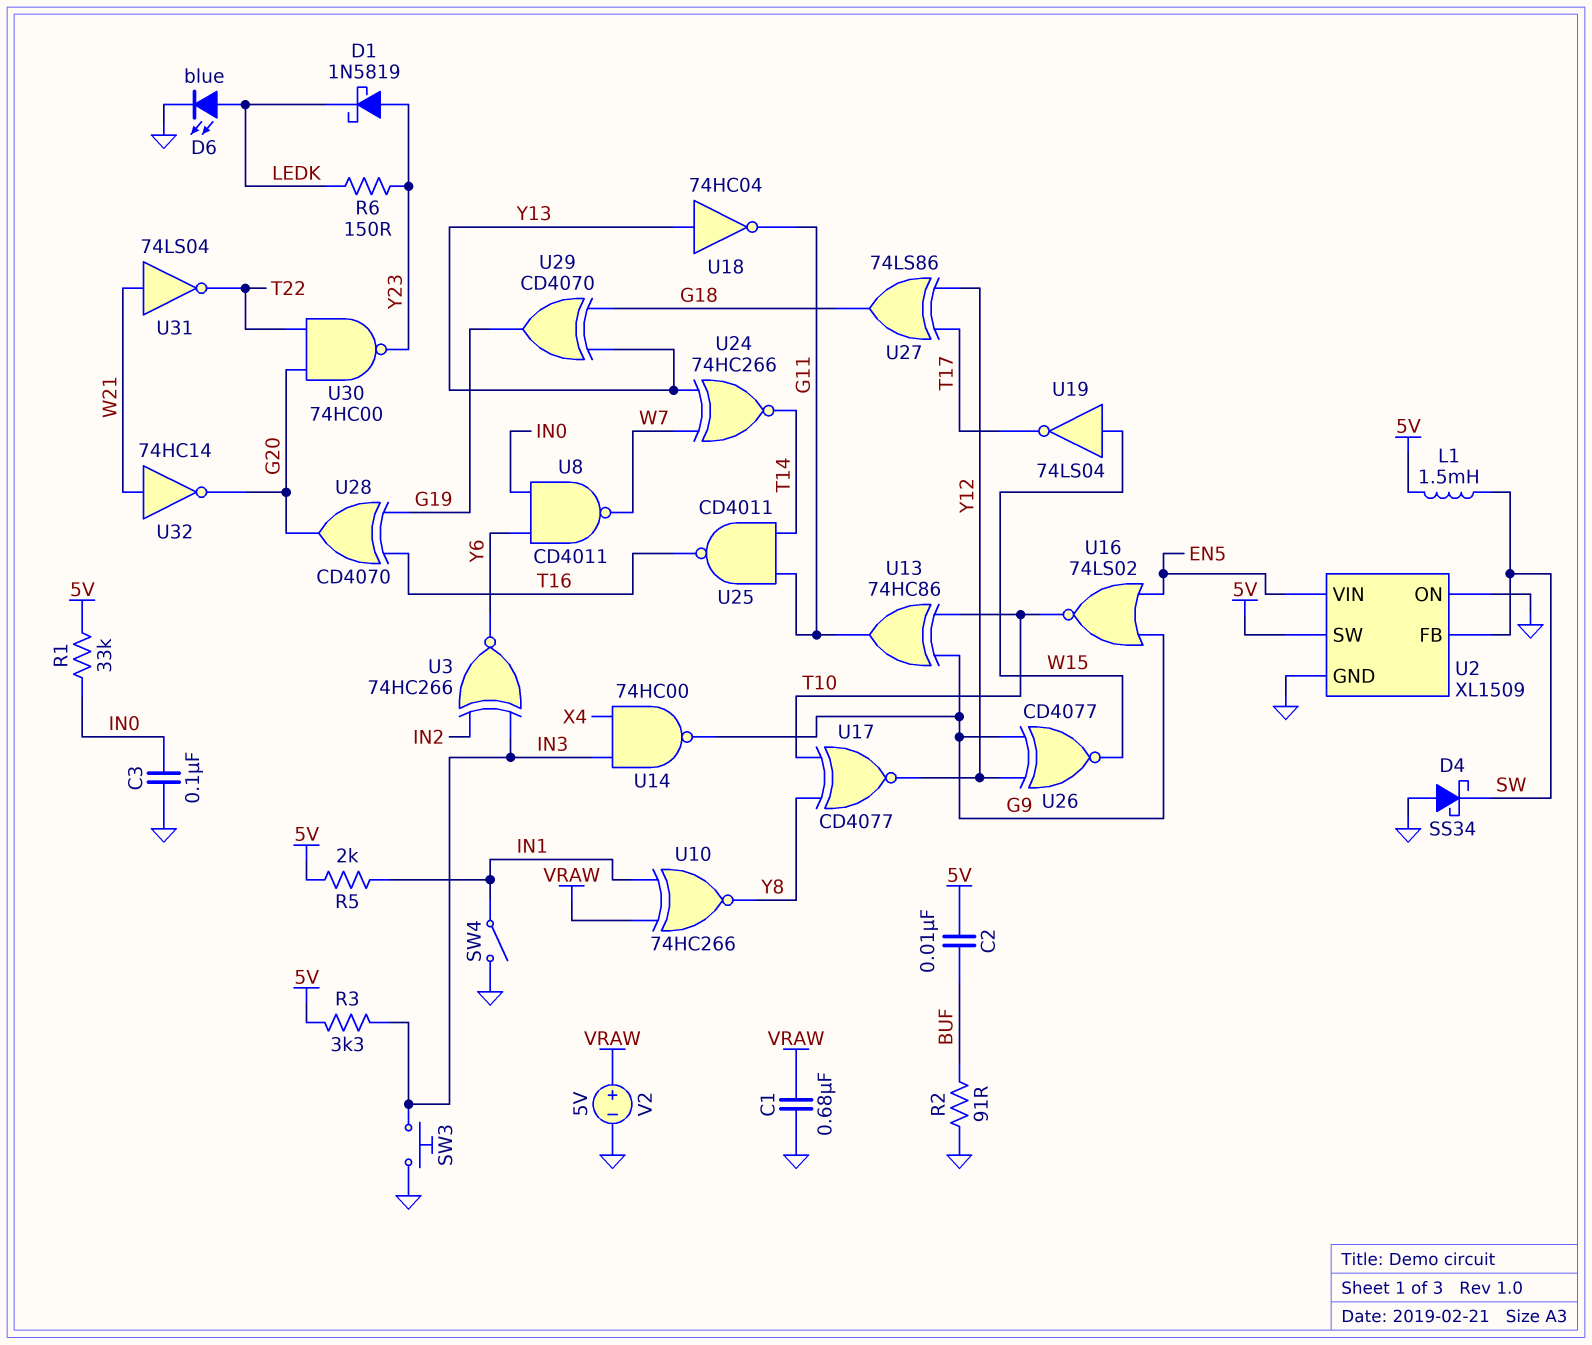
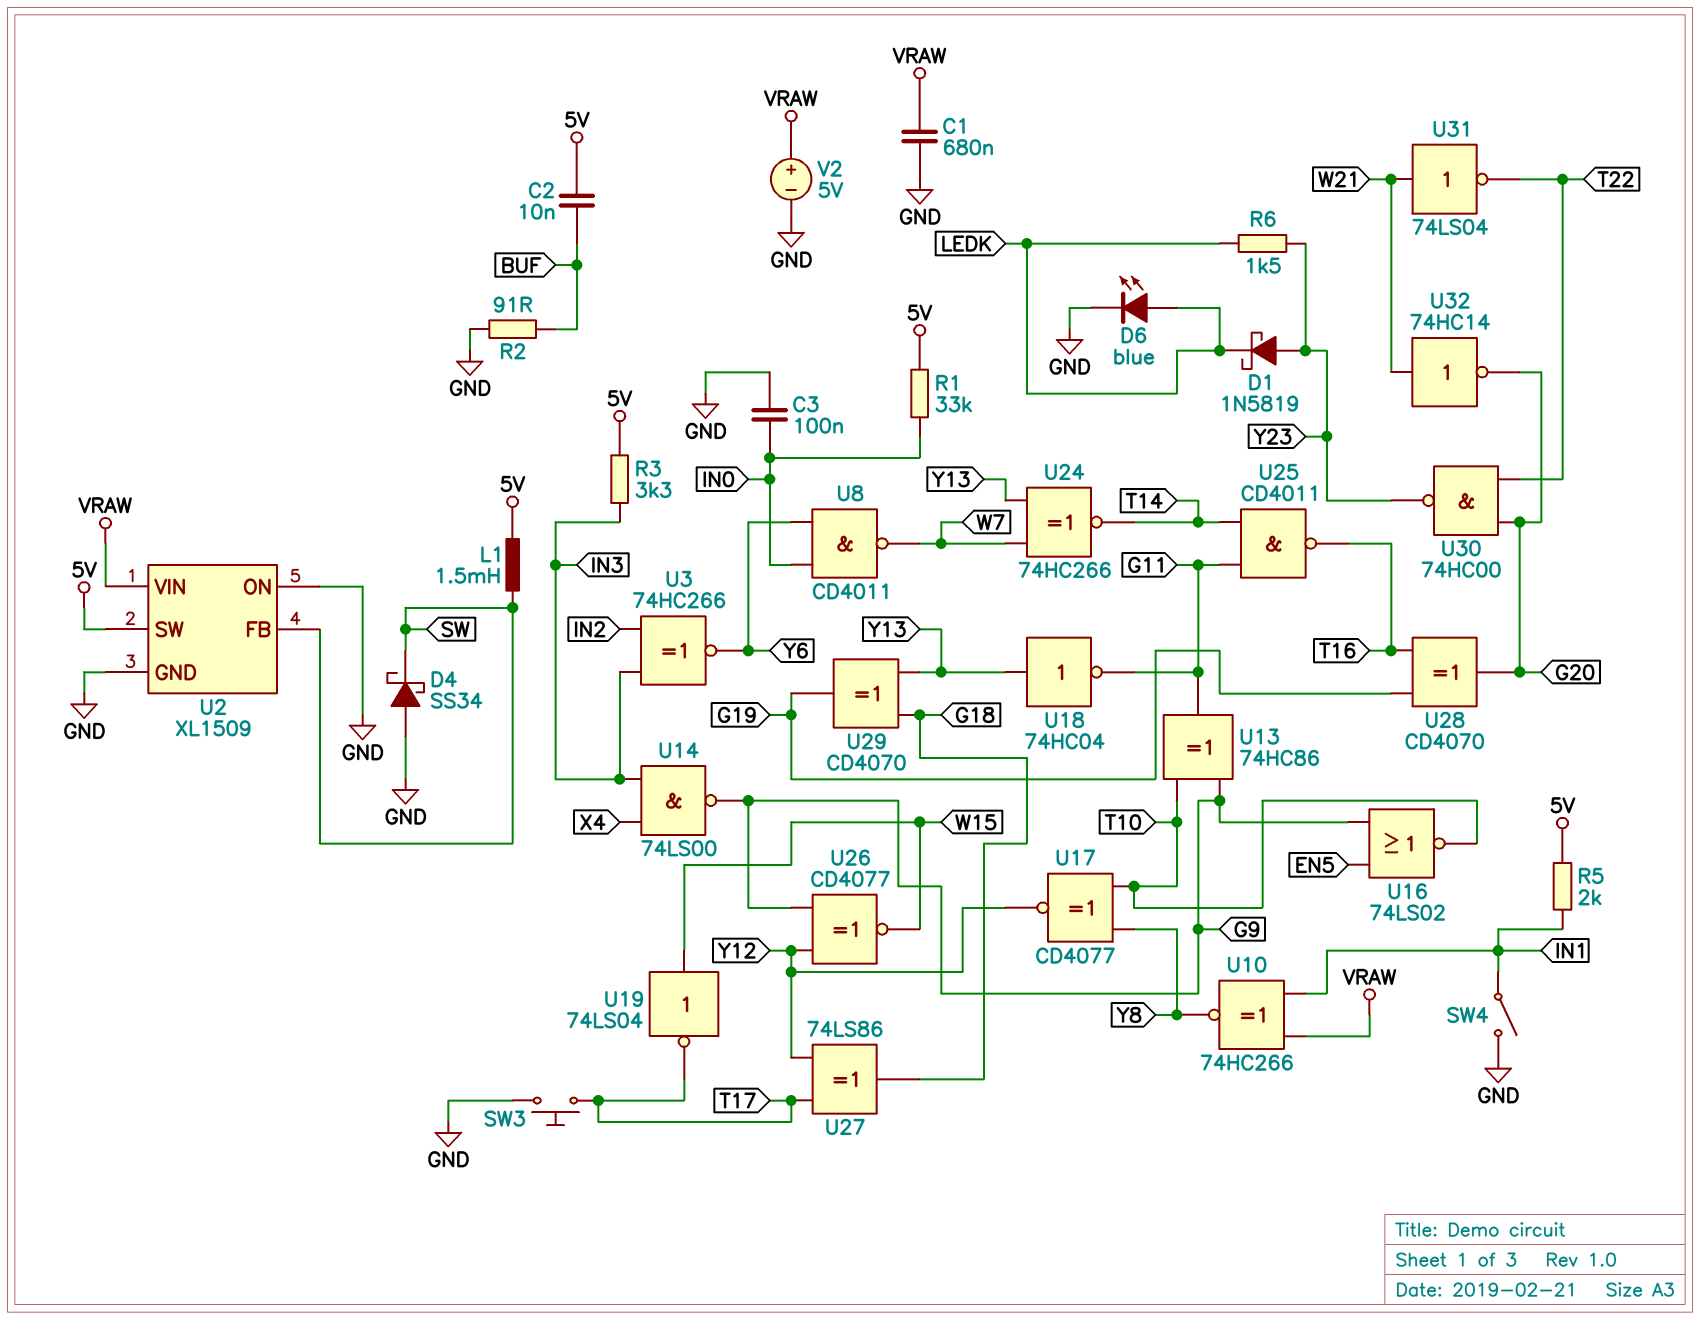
R6: 150 (LEDK, Y23) -> 1.5k (LEDK, Y23)
SW3: button (GND, IN3) -> button (GND, T17)
U2 pin VIN: EN5 -> VRAW
U14: NAND 74HC00 (in IN3, in X4, out G9) -> NAND 74LS00 (in IN3, in X4, out G9)

